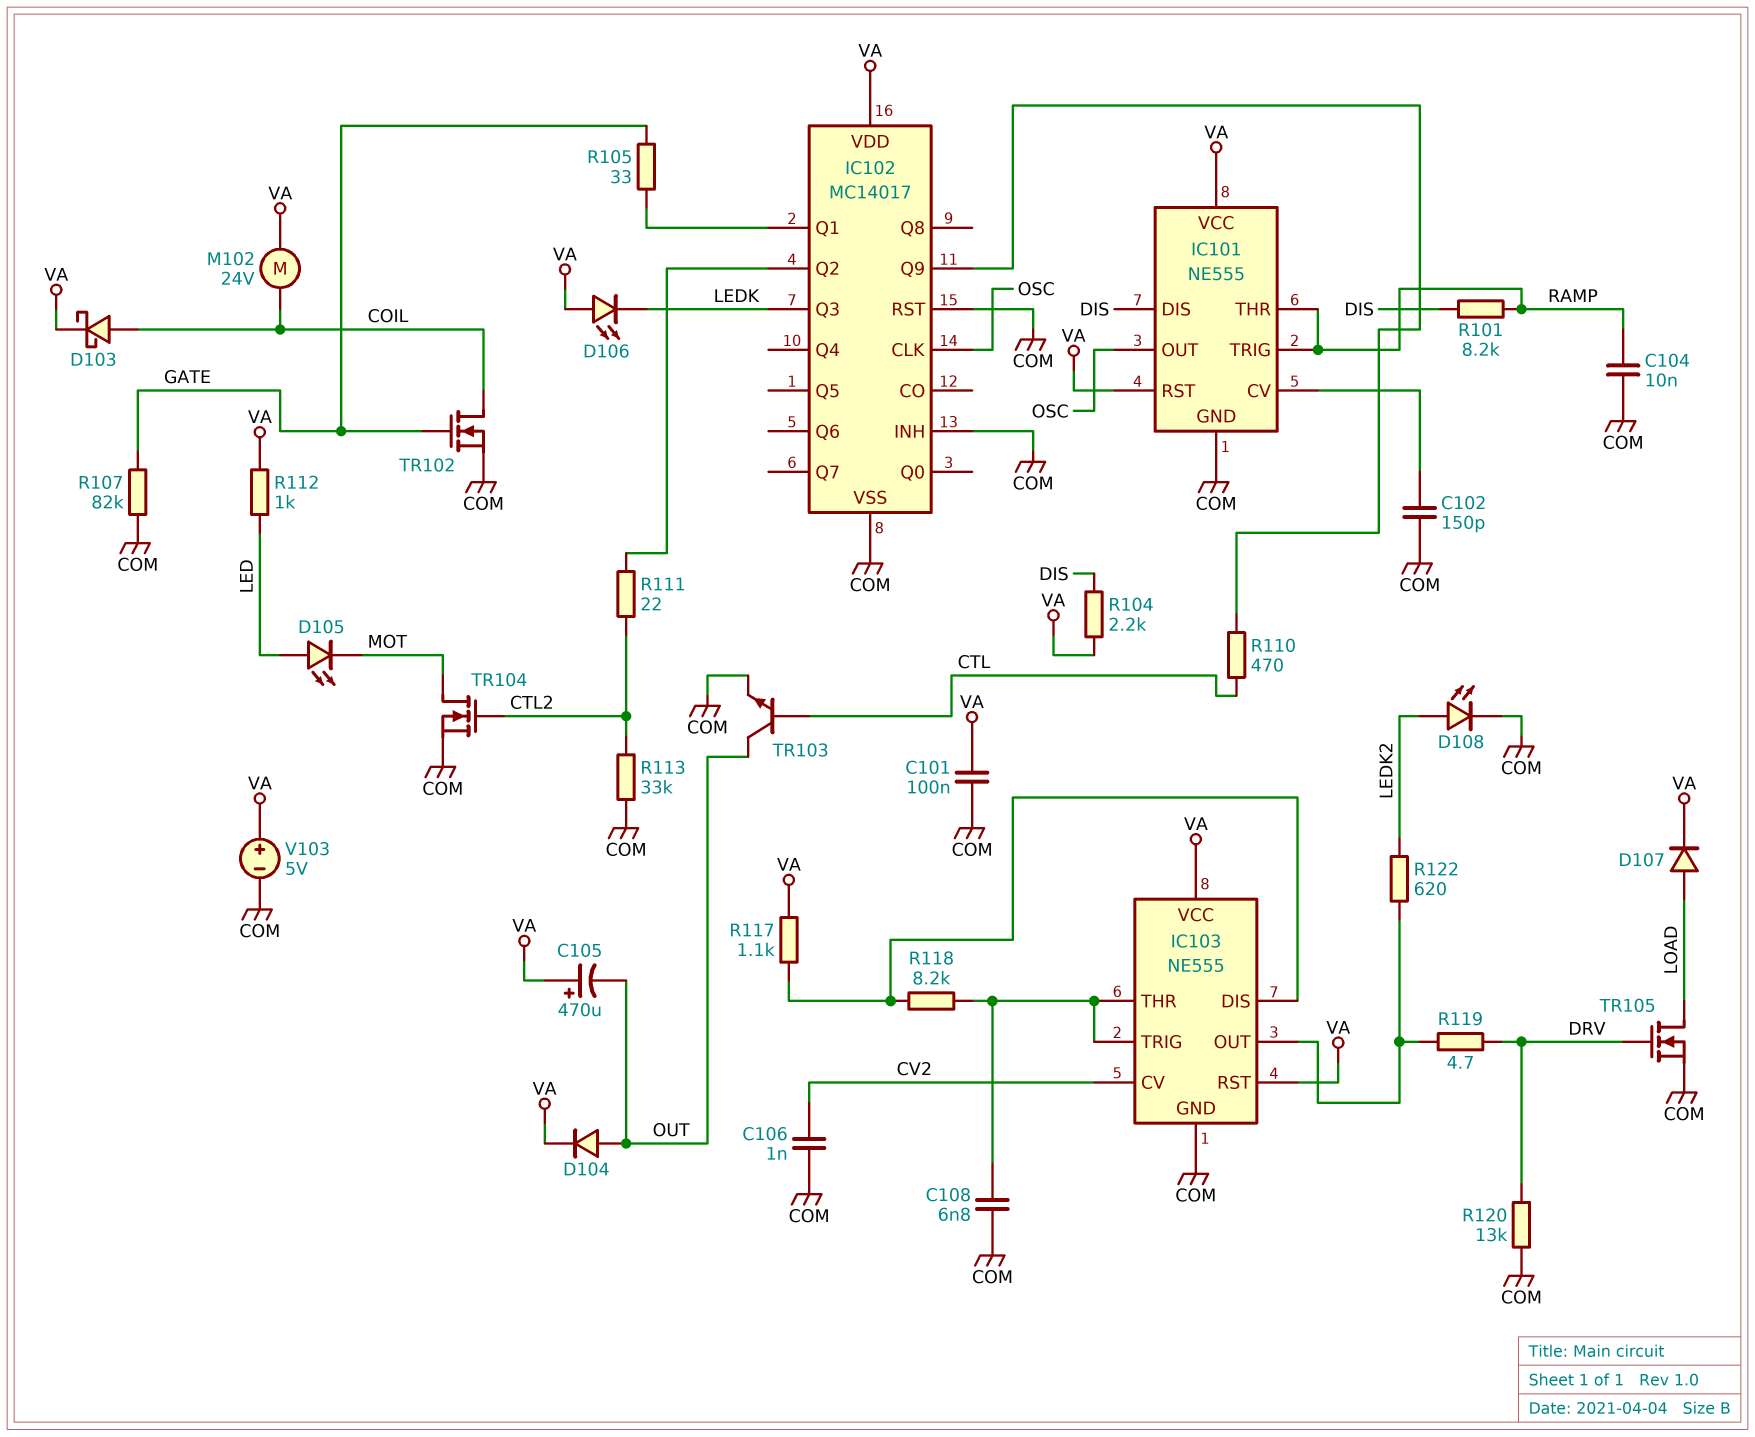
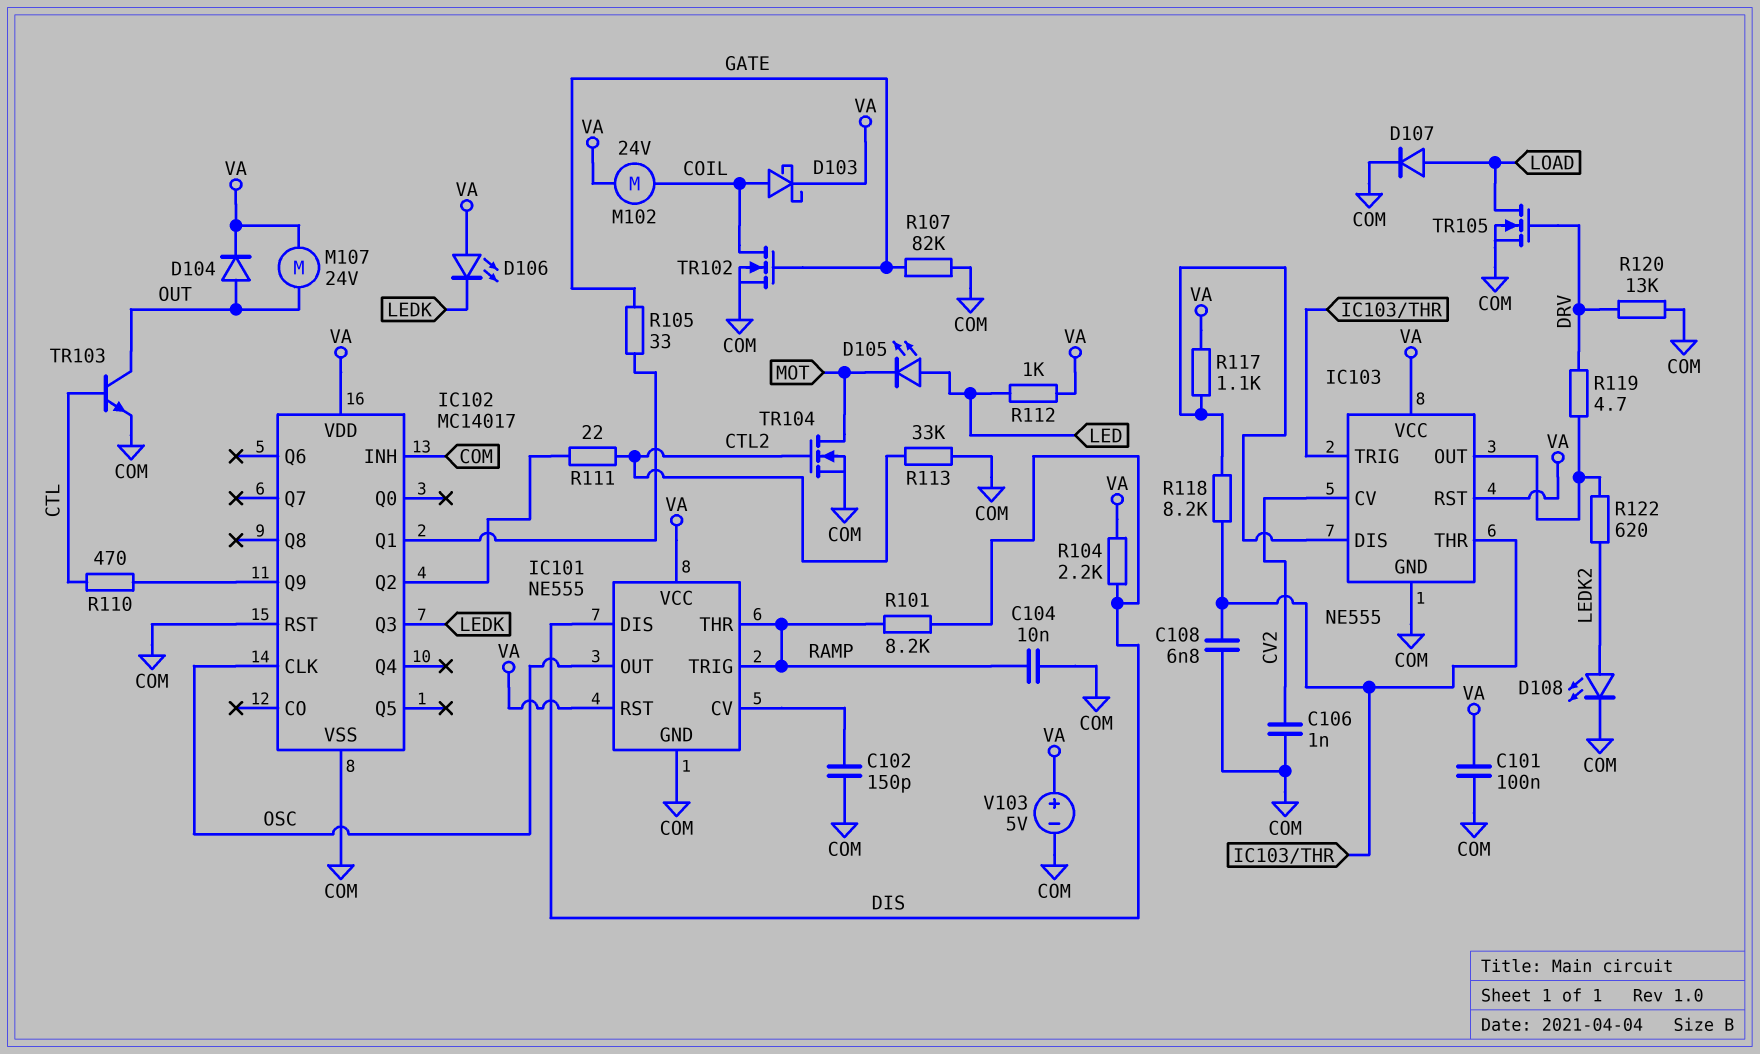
C105: 470uF (plus VA, minus OUT) -> none
D107: diode (A LOAD, K VA) -> diode (A LOAD, K COM)
M107: none -> motor 24V (OUT, VA)

